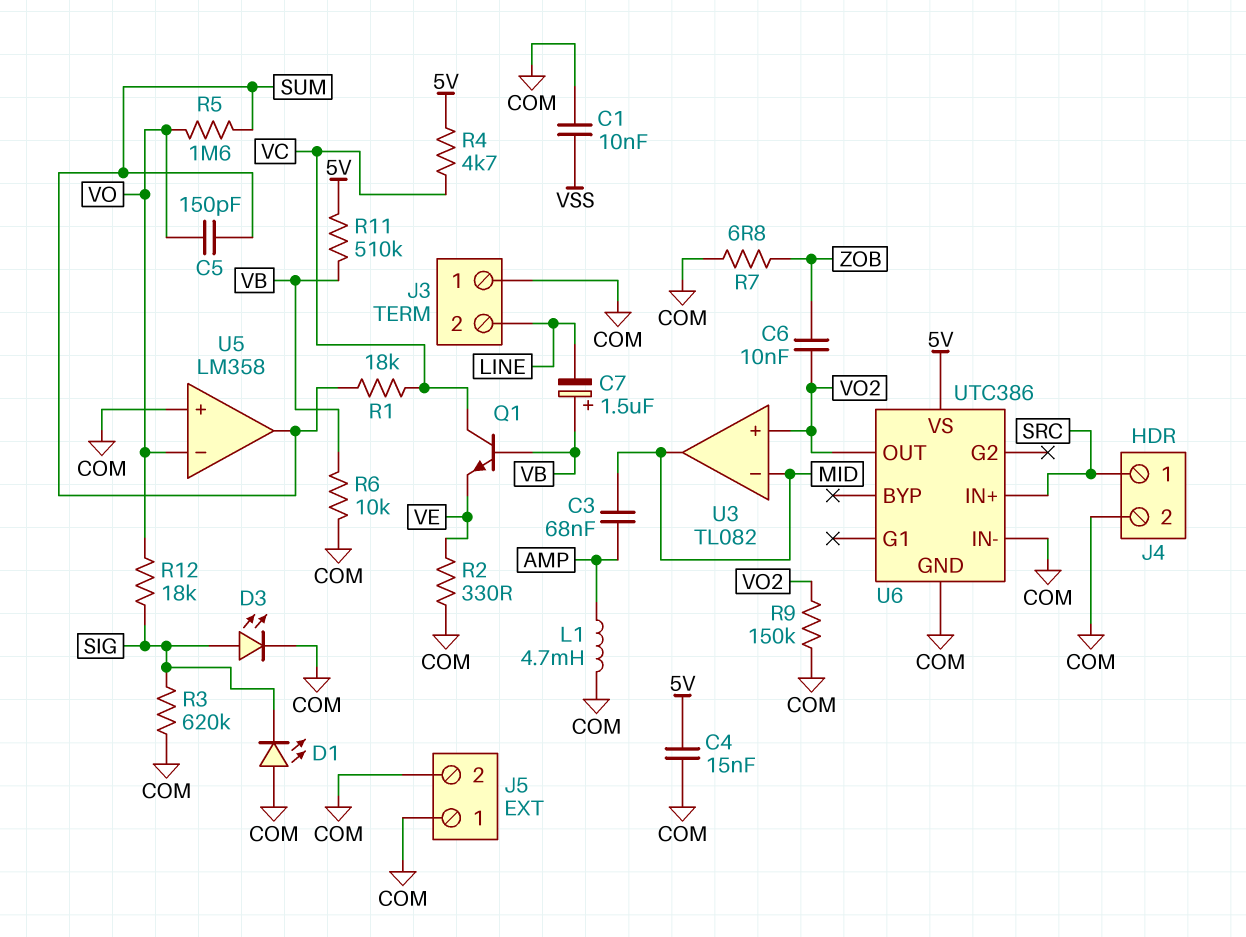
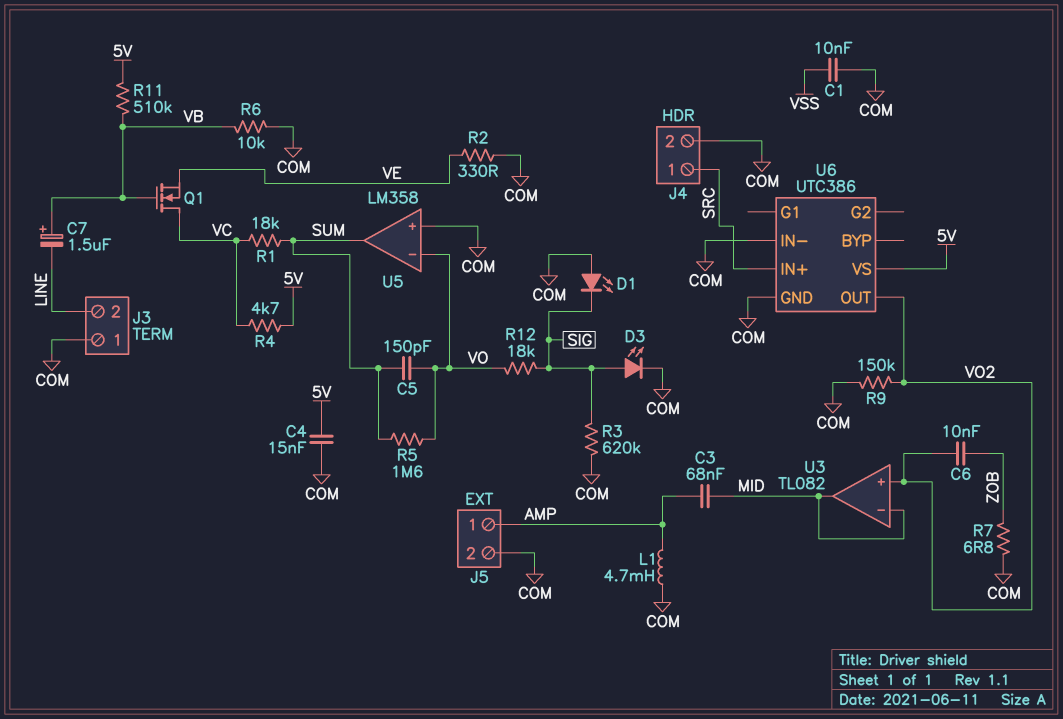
J5 pin 1: COM -> AMP
Q1: NPN (B VB, C VC, E VE) -> NMOS (G VB, D VC, S VE)

